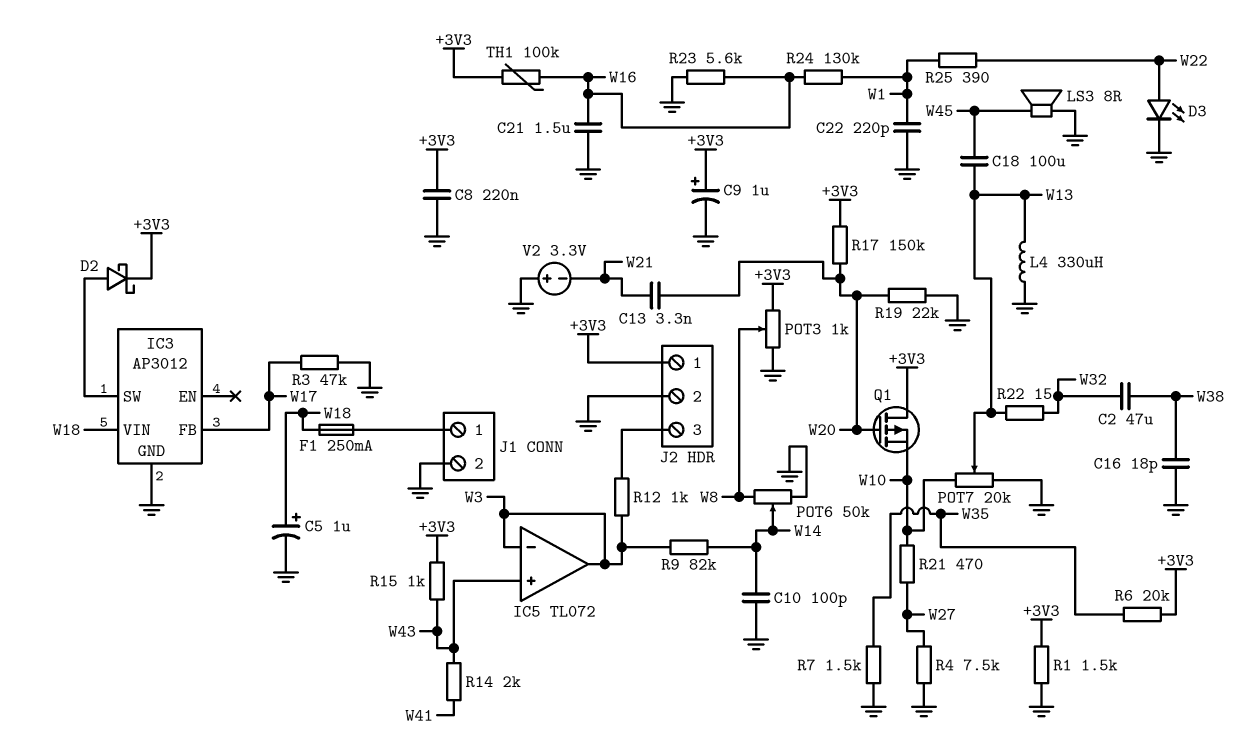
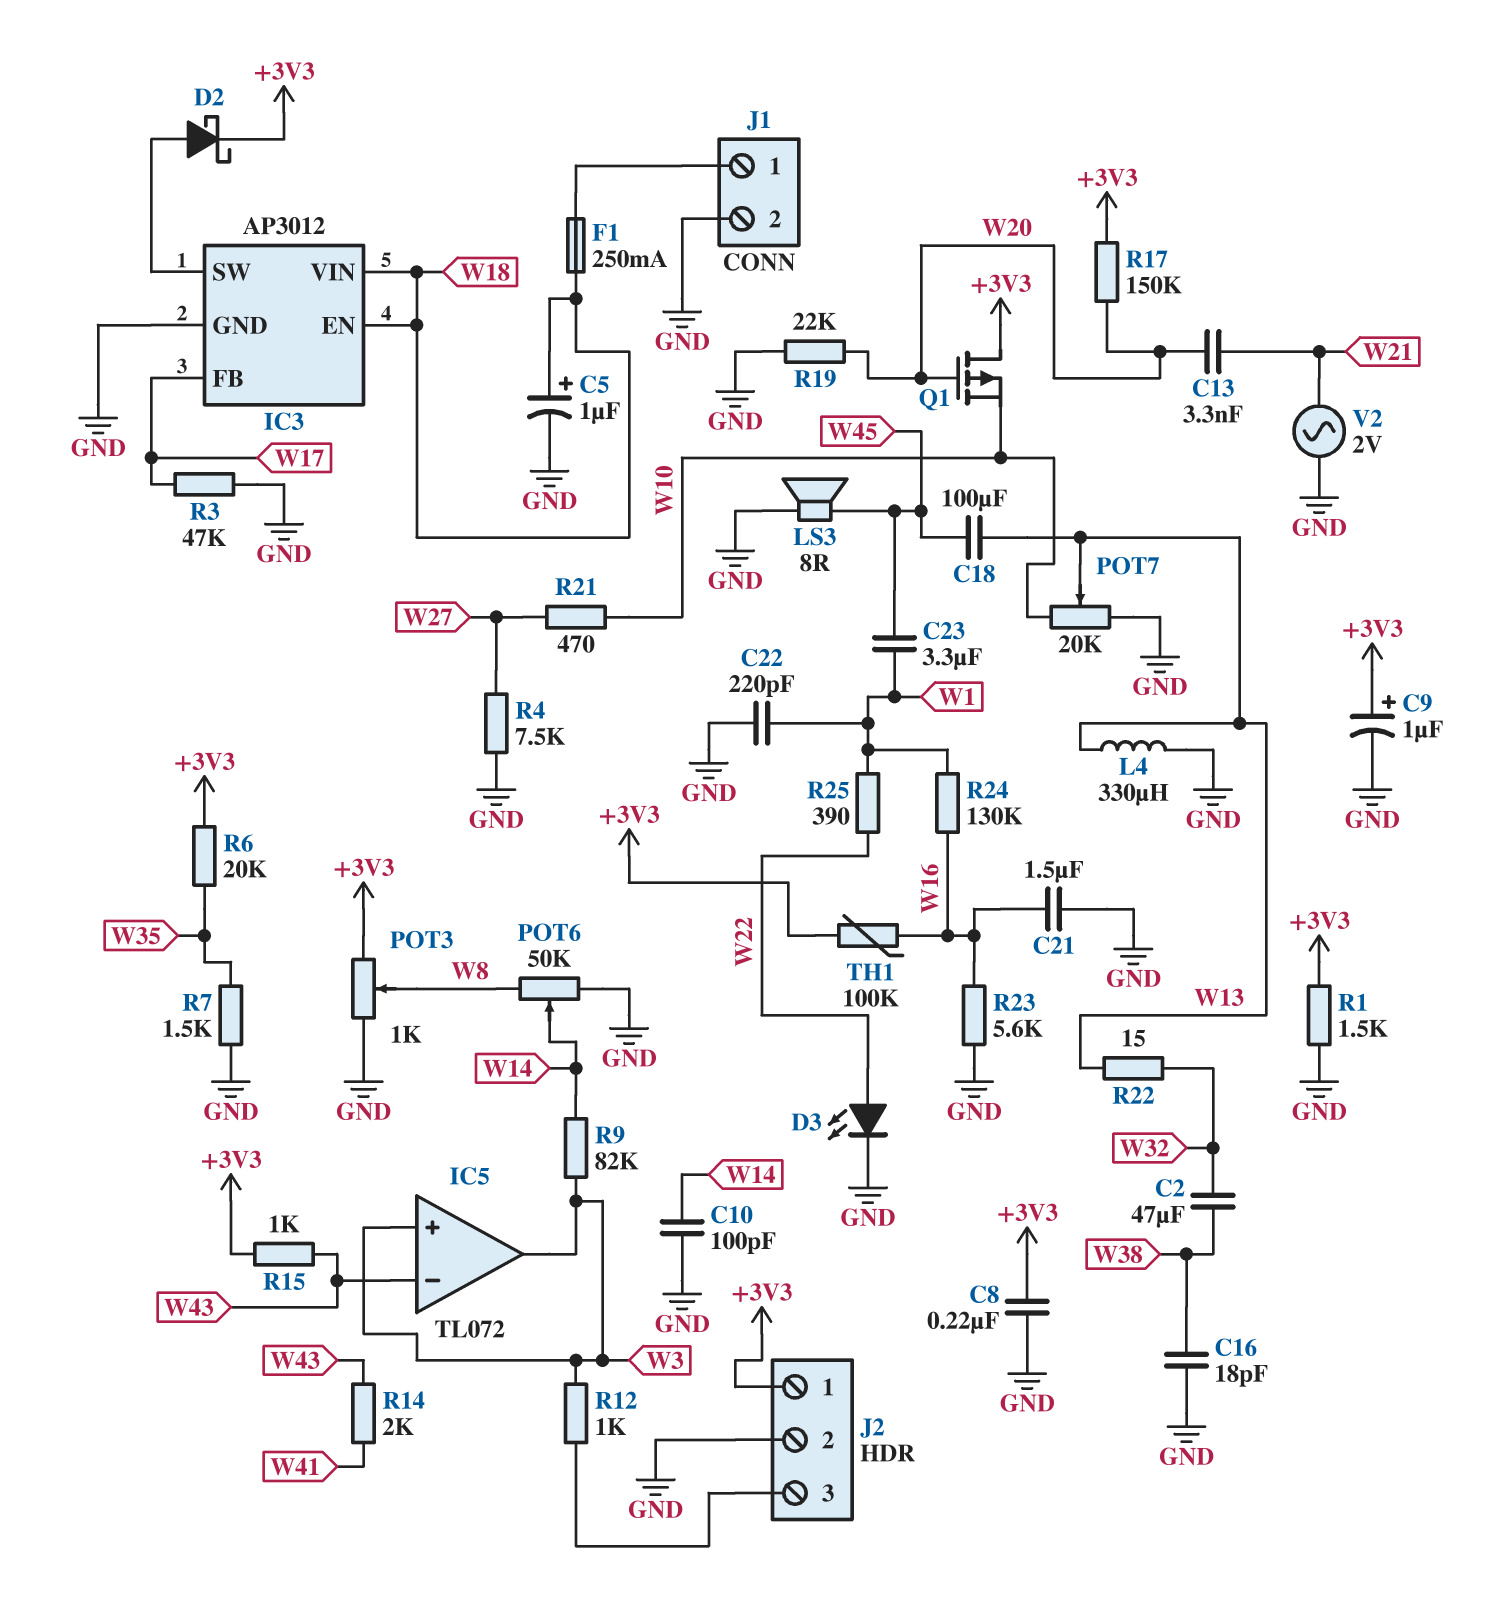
C23: none -> 3.3uF (W1, W45)
IC3 pin EN: none -> W18
IC5 pin in+: W43 -> W3
IC5 pin in-: W3 -> W43
V2: 3.3V (plus GND, minus W21) -> AC 2V (GND, W21)

